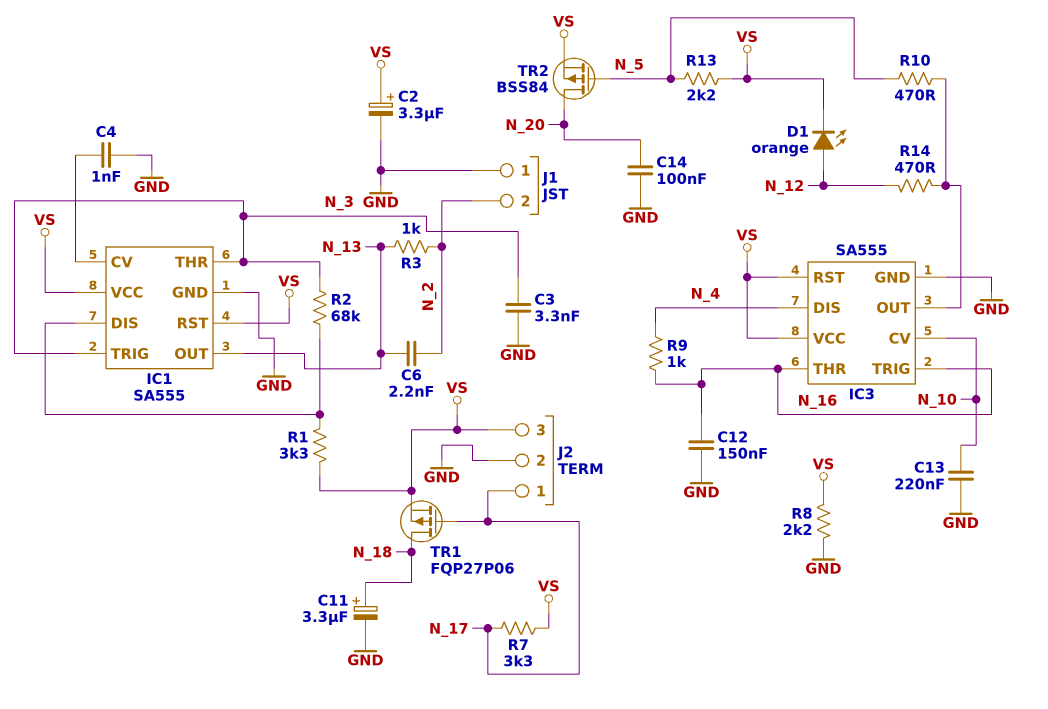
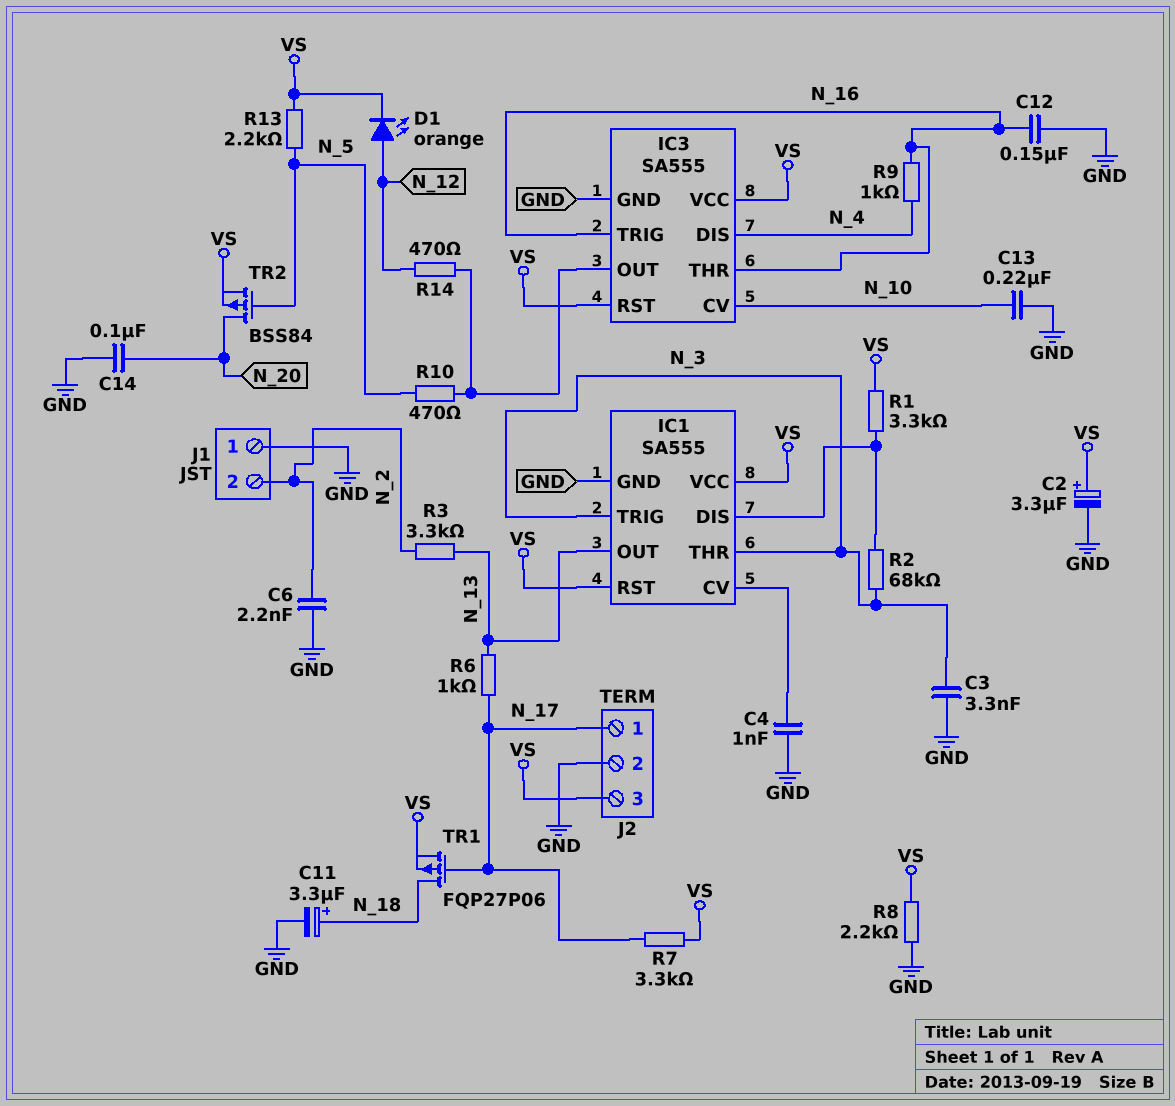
C6: 2.2nF (N_2, N_13) -> 2.2nF (GND, N_2)
R3: 1k (N_2, N_13) -> 3.3k (N_2, N_13)
R6: none -> 1k (N_13, N_17)

